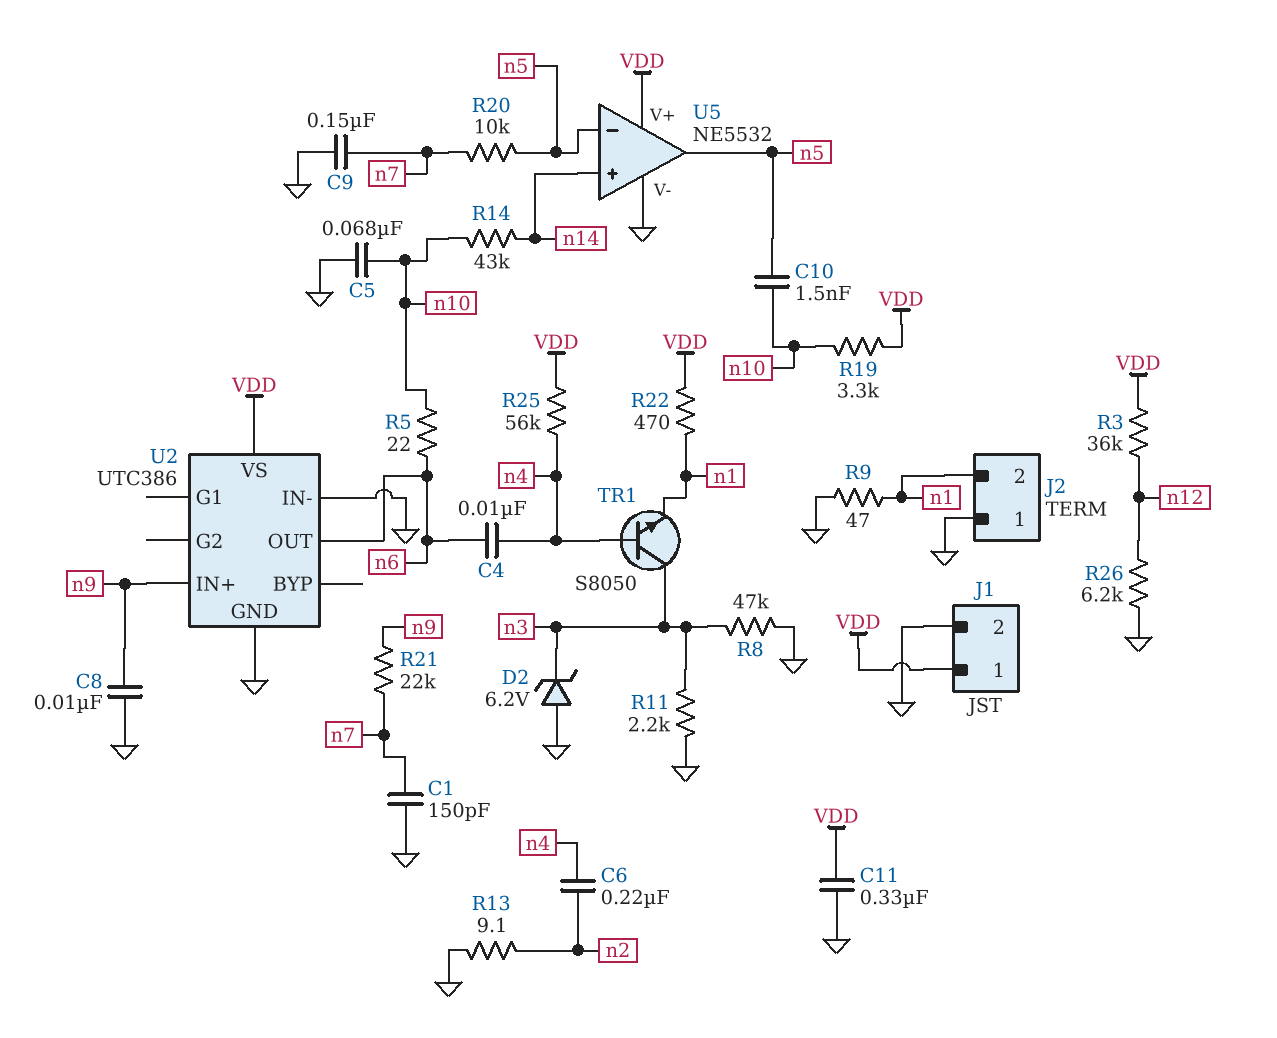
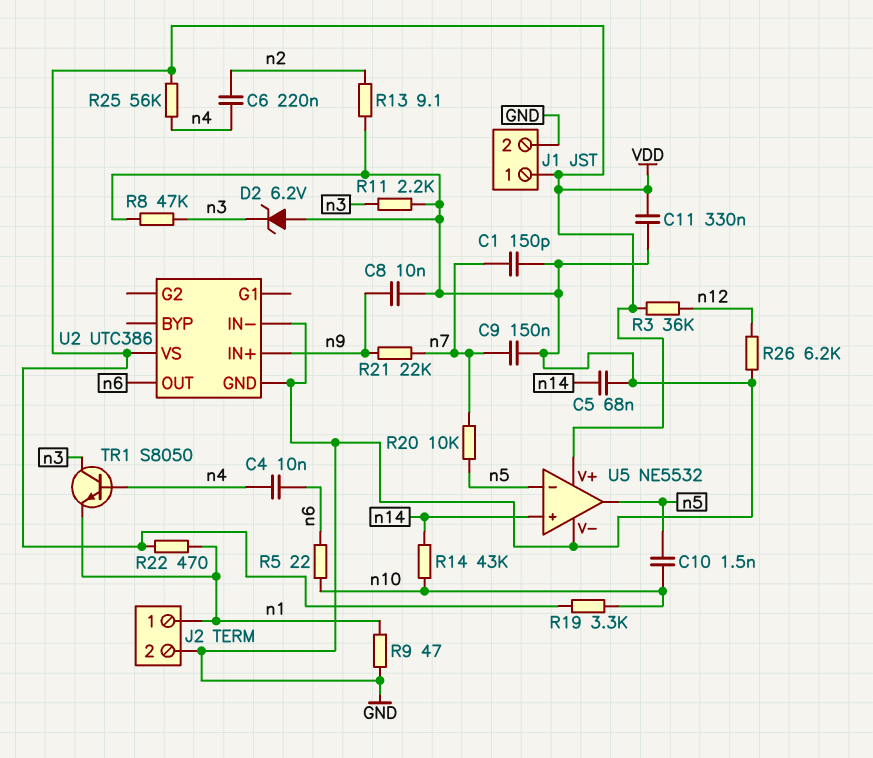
C5: 68nF (GND, n10) -> 68nF (GND, n14)
J2 pin 1: GND -> n1
J2 pin 2: n1 -> GND

